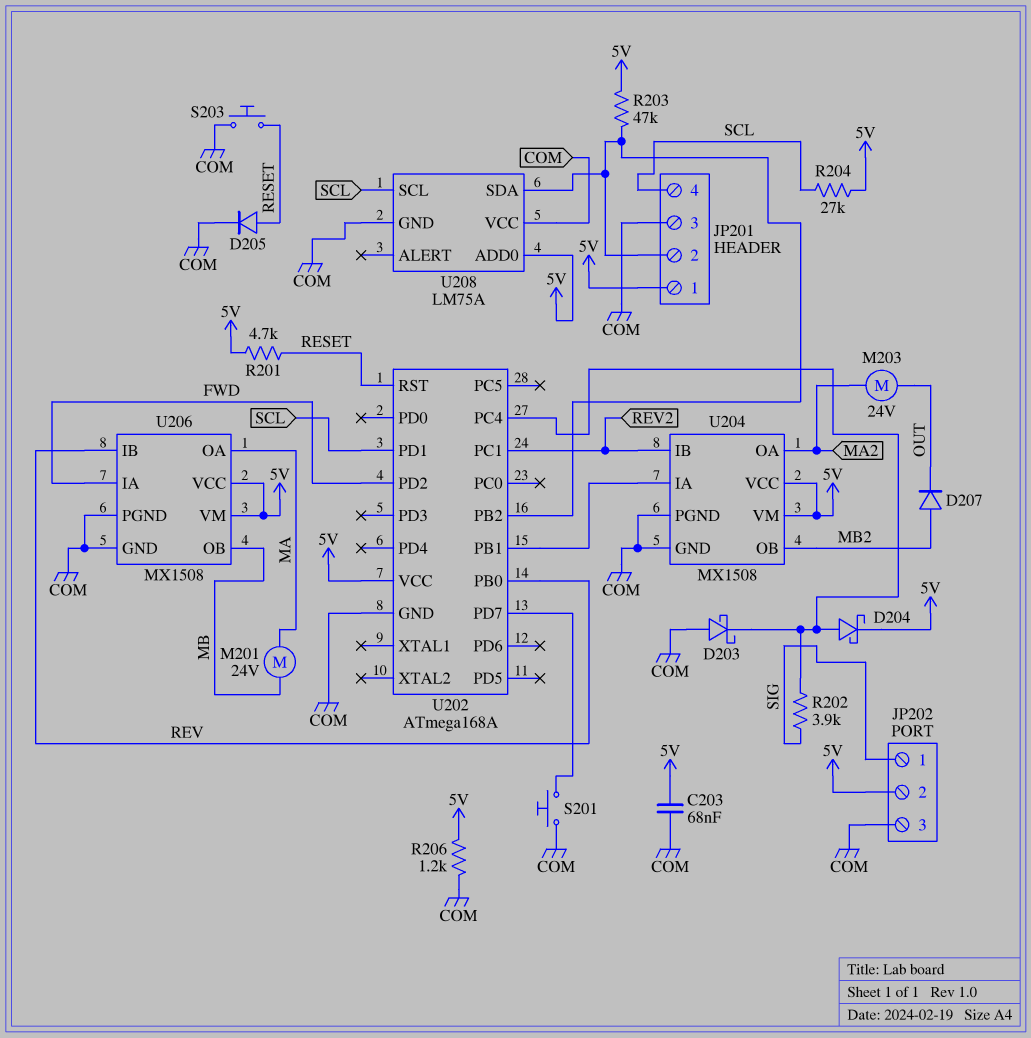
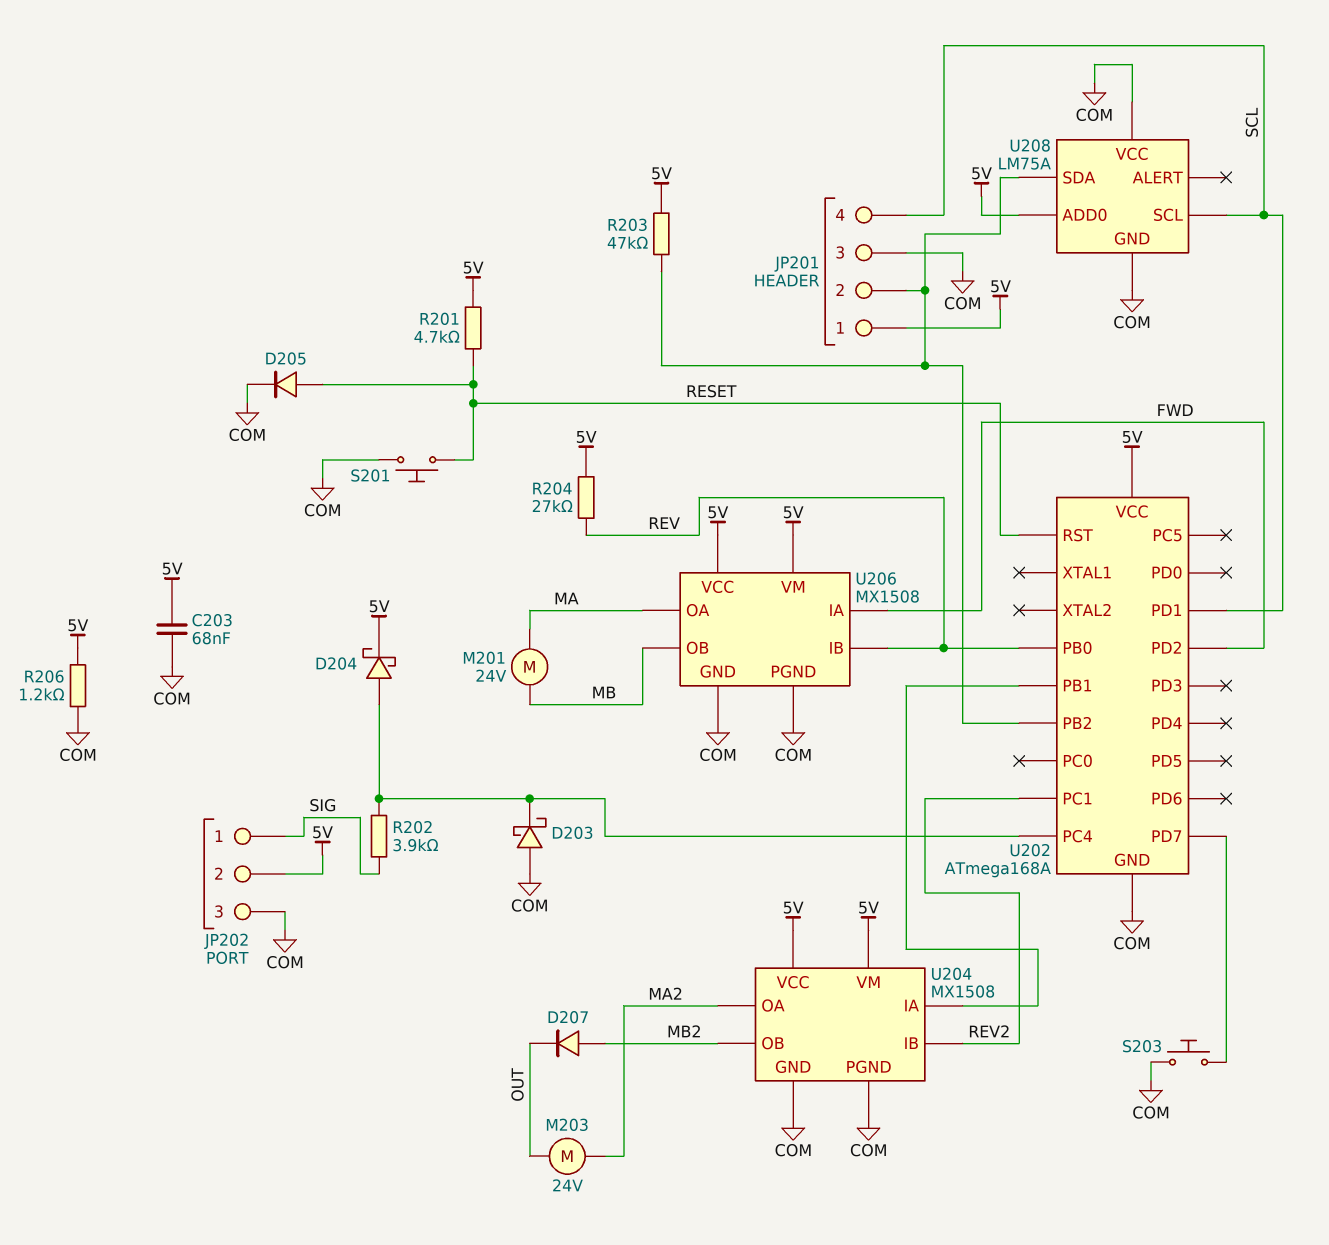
R204: 27k (5V, SCL) -> 27k (5V, REV)
S201: button (COM, U202/PD7) -> button (COM, RESET)
S203: button (COM, RESET) -> button (COM, U202/PD7)

